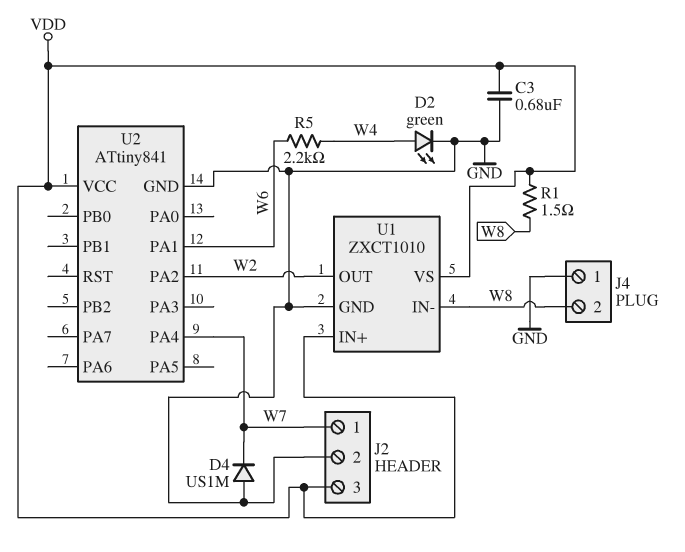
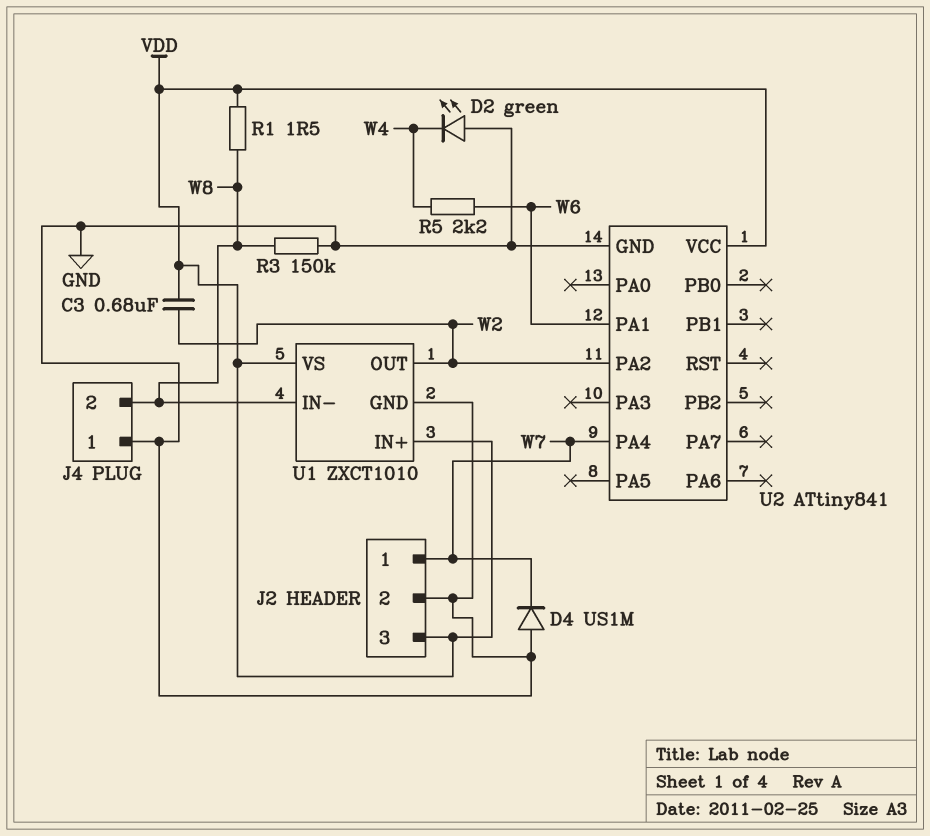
C3: 680nF (GND, VDD) -> 680nF (VDD, W2)
D2: LED green (A W4, K GND) -> LED green (A GND, K W4)
R3: none -> 150k (GND, W8)

